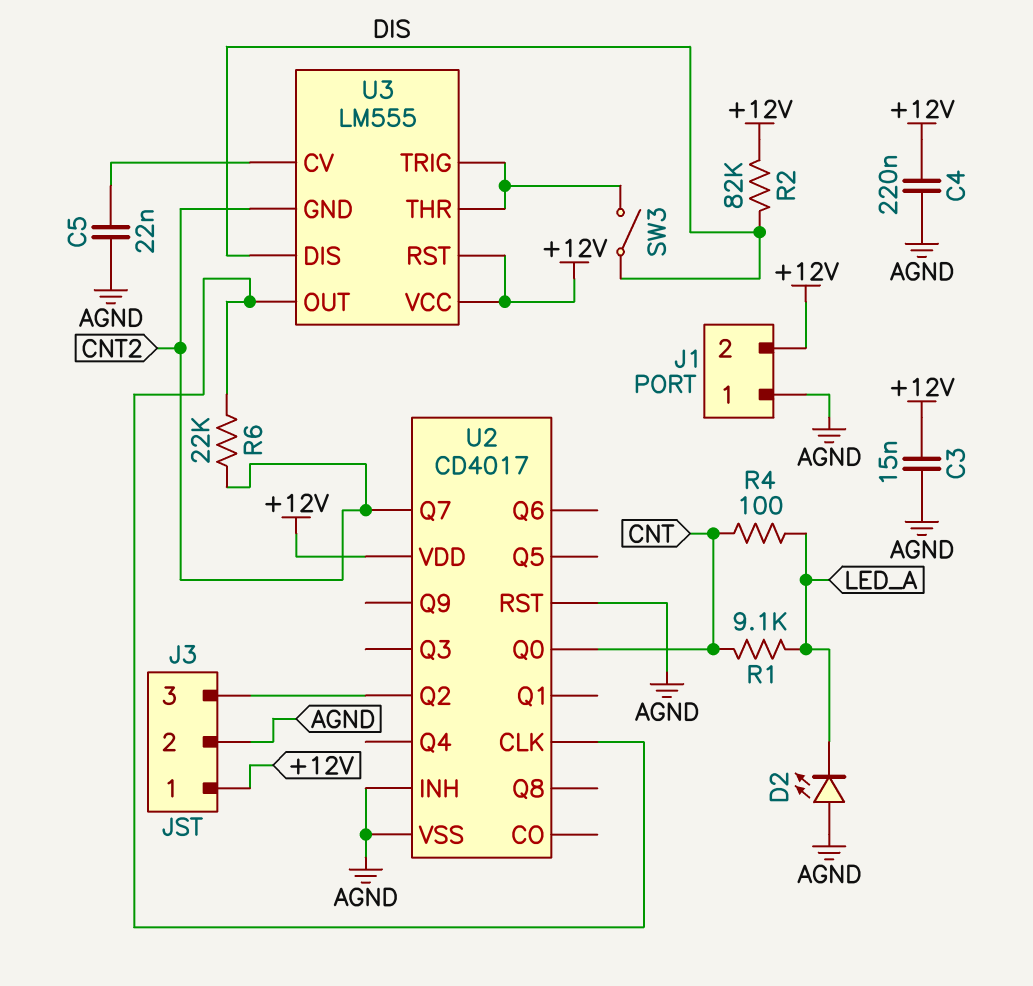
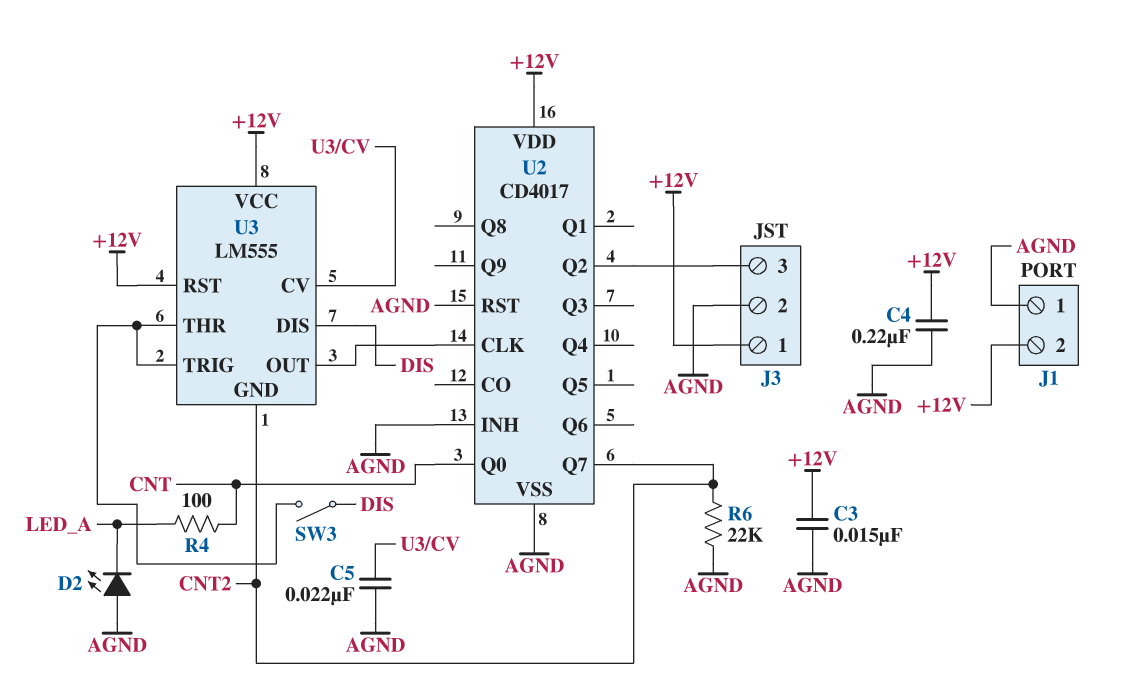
R1: 9.1k (CNT, LED_A) -> none
R2: 82k (+12V, DIS) -> none
R6: 22k (CNT2, U2/CLK) -> 22k (AGND, CNT2)

